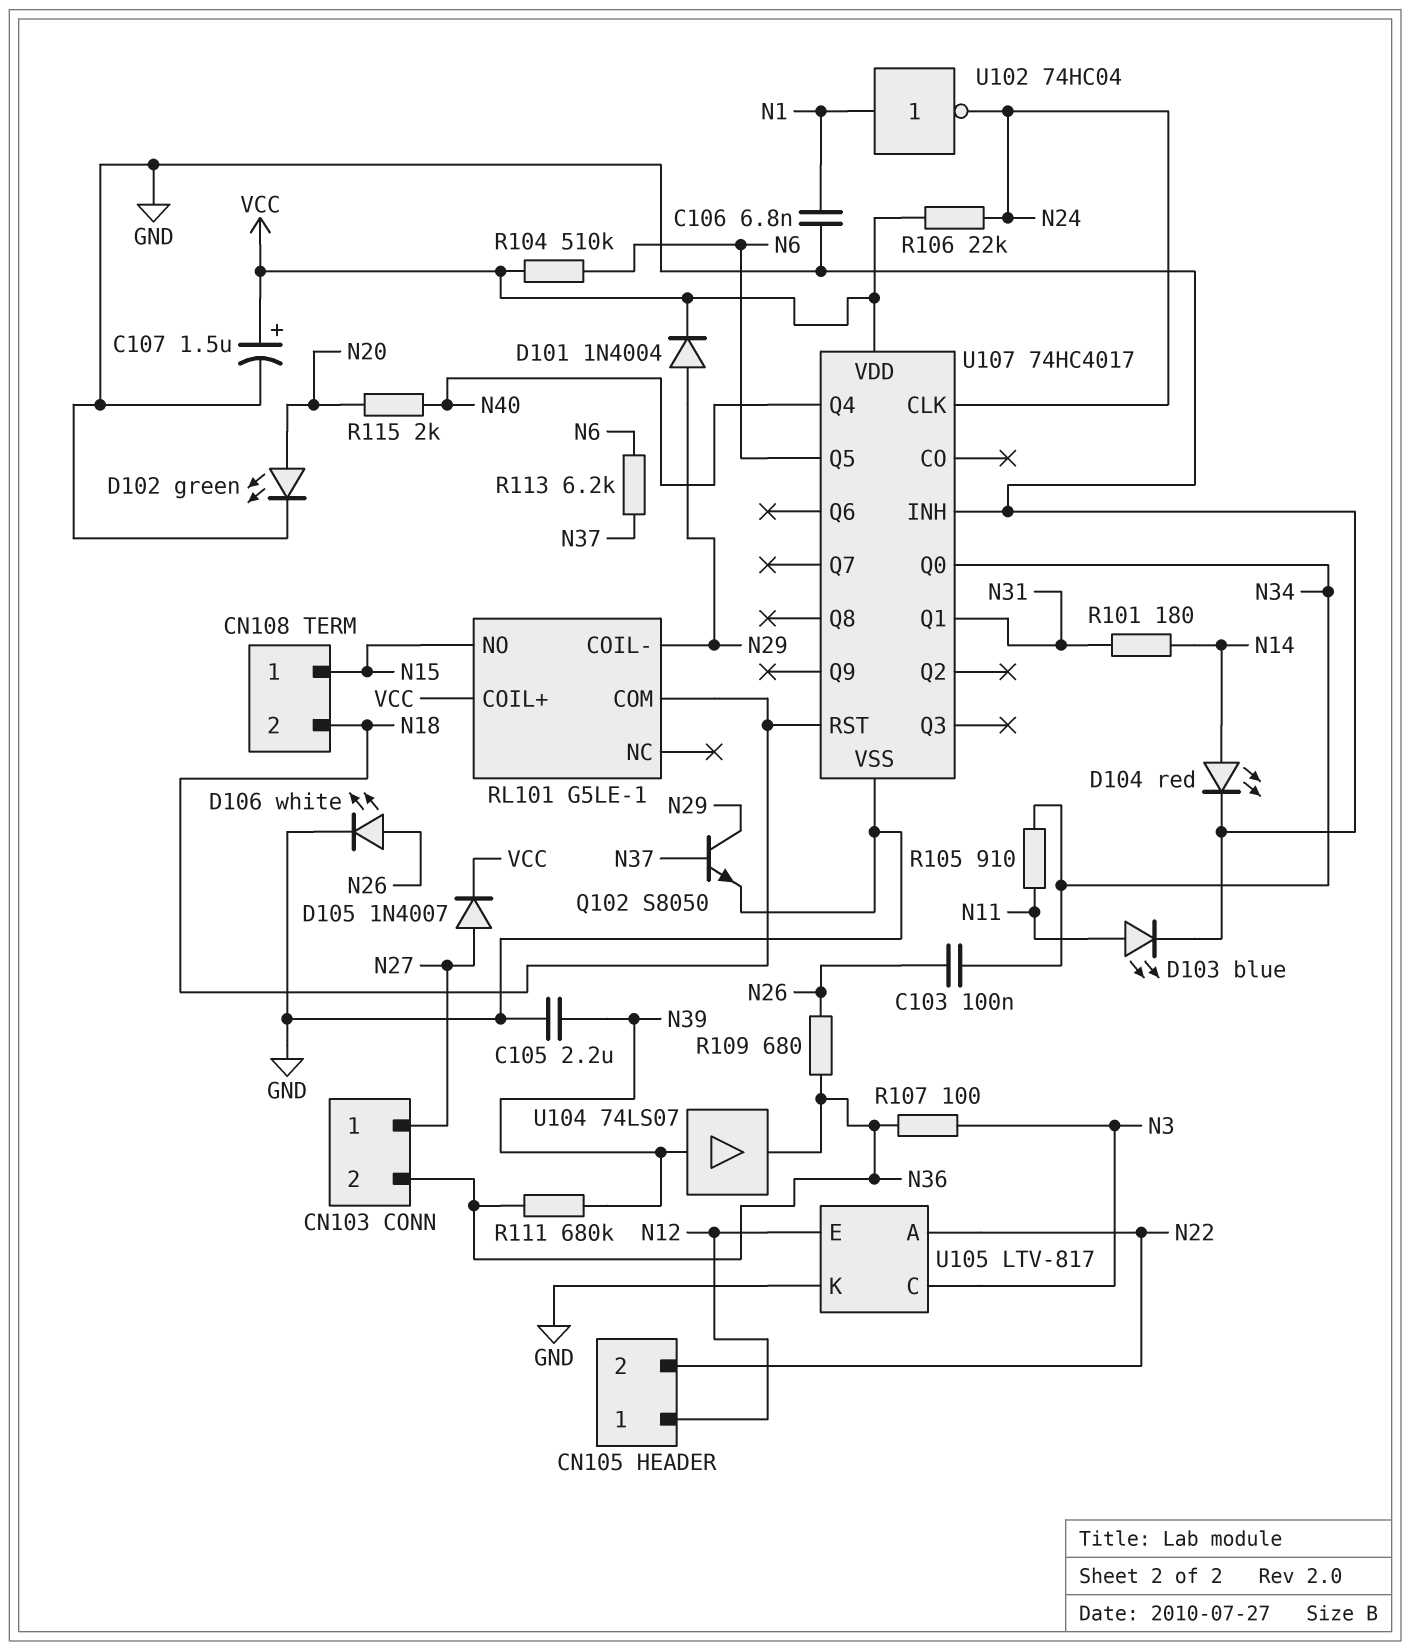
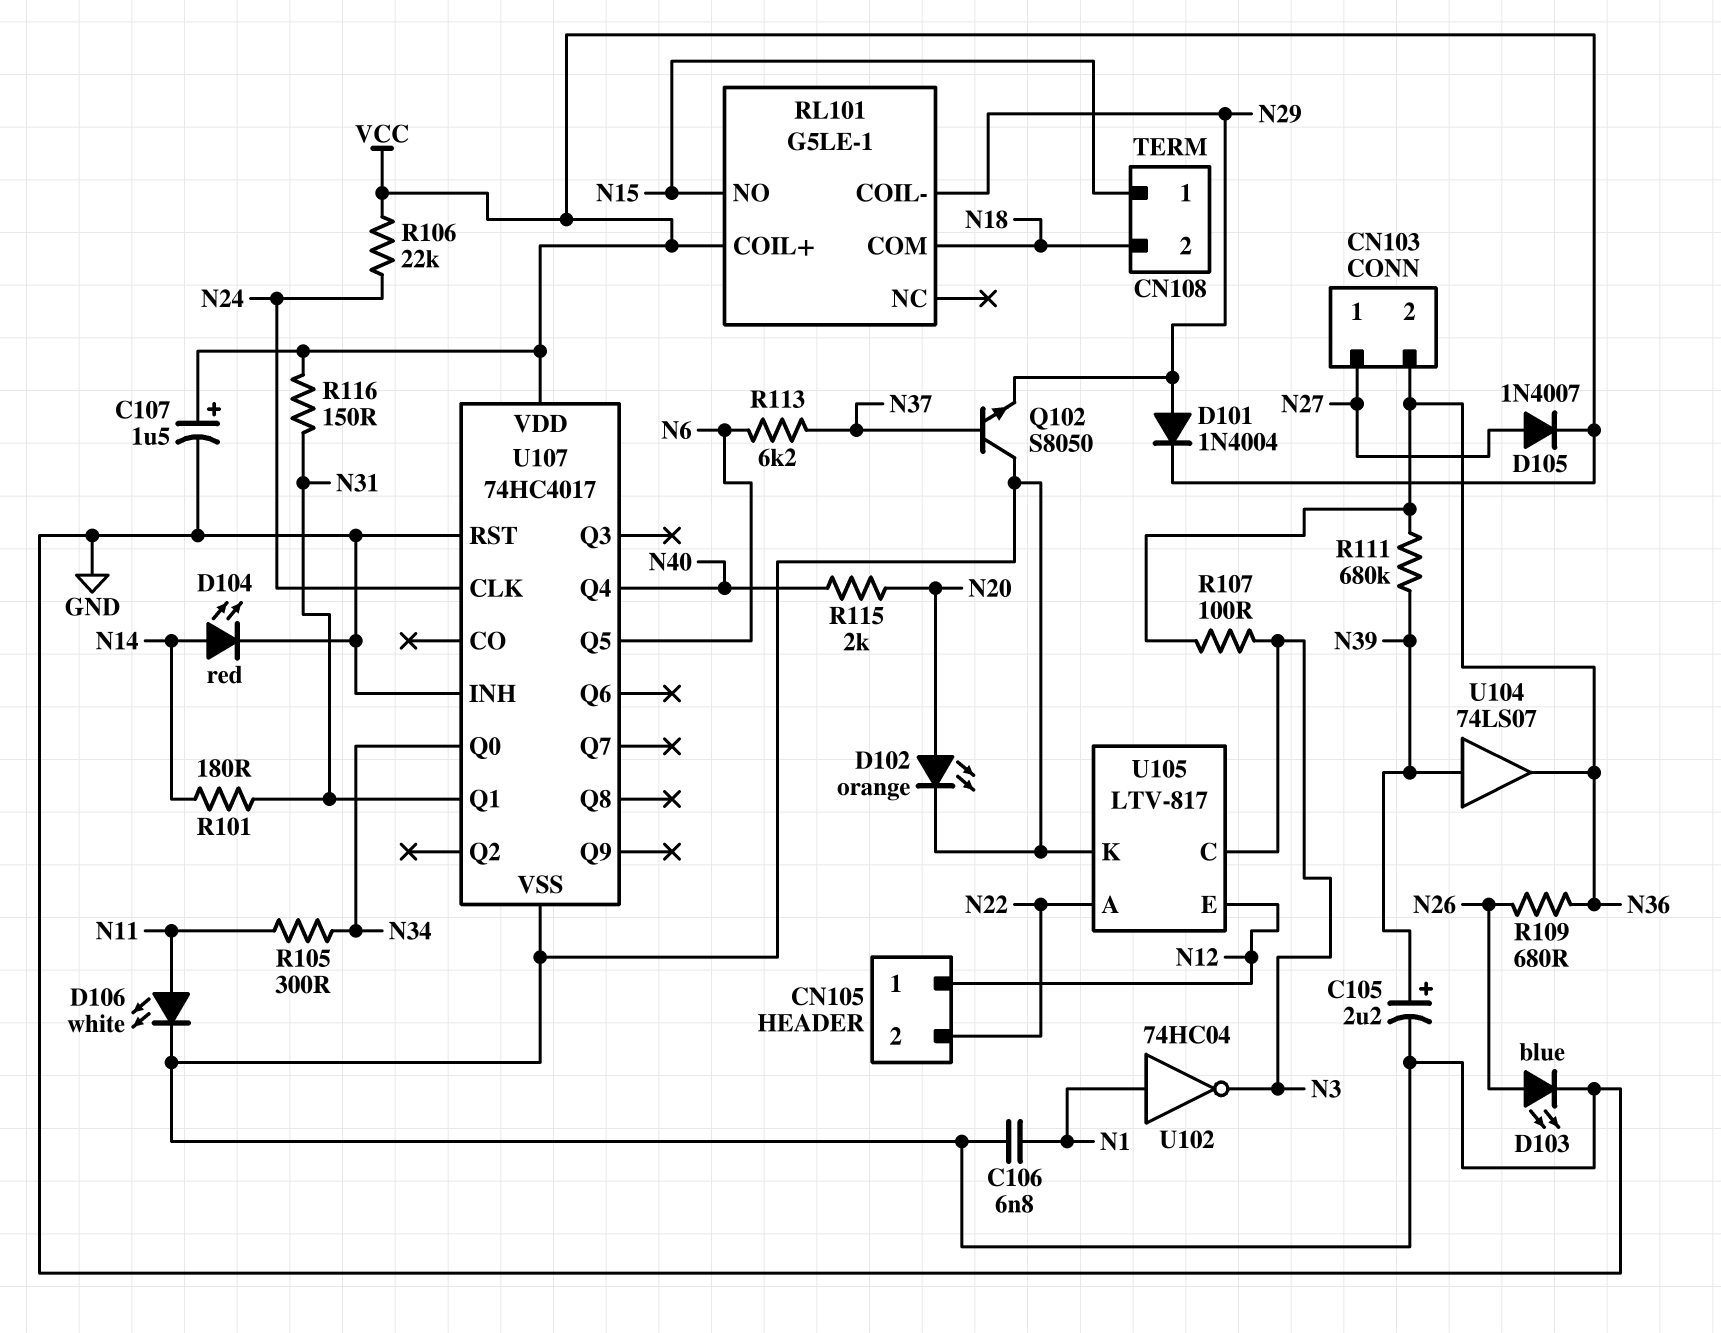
C103: 100nF (N26, N34) -> none
C105: 2.2uF (GND, N39) -> 2.2uF (plus N39, minus GND)
D102: LED green (A N20, K GND) -> LED orange (A N20, K GND)
D103: LED blue (A N11, K GND) -> LED blue (A N26, K GND)
D106: LED white (A N26, K GND) -> LED white (A N11, K GND)
Q102: NPN S8050 (B N37, C N29, E GND) -> NPN S8050 (B N37, C GND, E N29)
R104: 510k (N6, VCC) -> none
R105: 910 (N11, N34) -> 300 (N11, N34)
R116: none -> 150 (N31, VCC)
U102: NOT 74HC04 (in N1, out N24) -> NOT 74HC04 (in N1, out N3)
U107 pin RST: N18 -> GND

